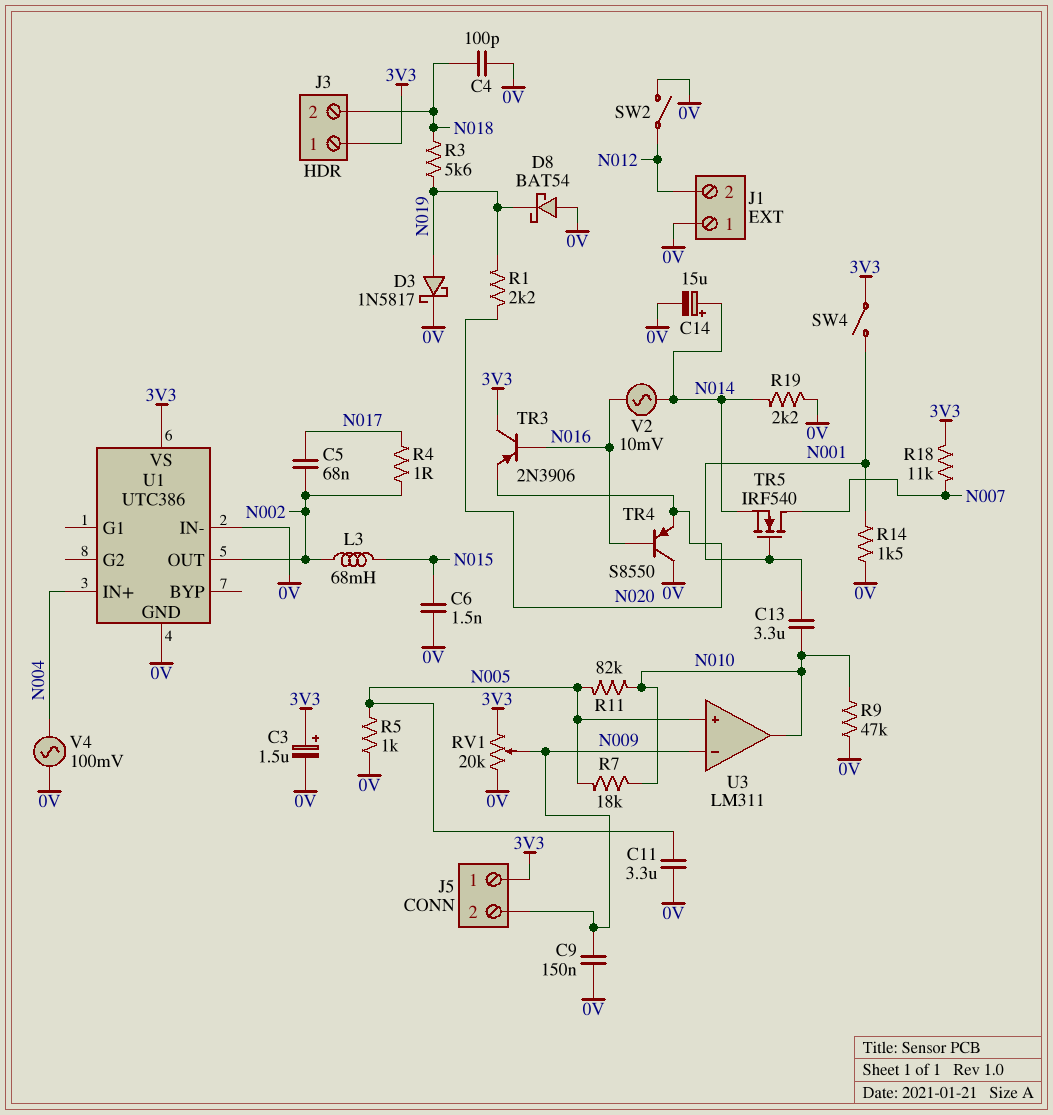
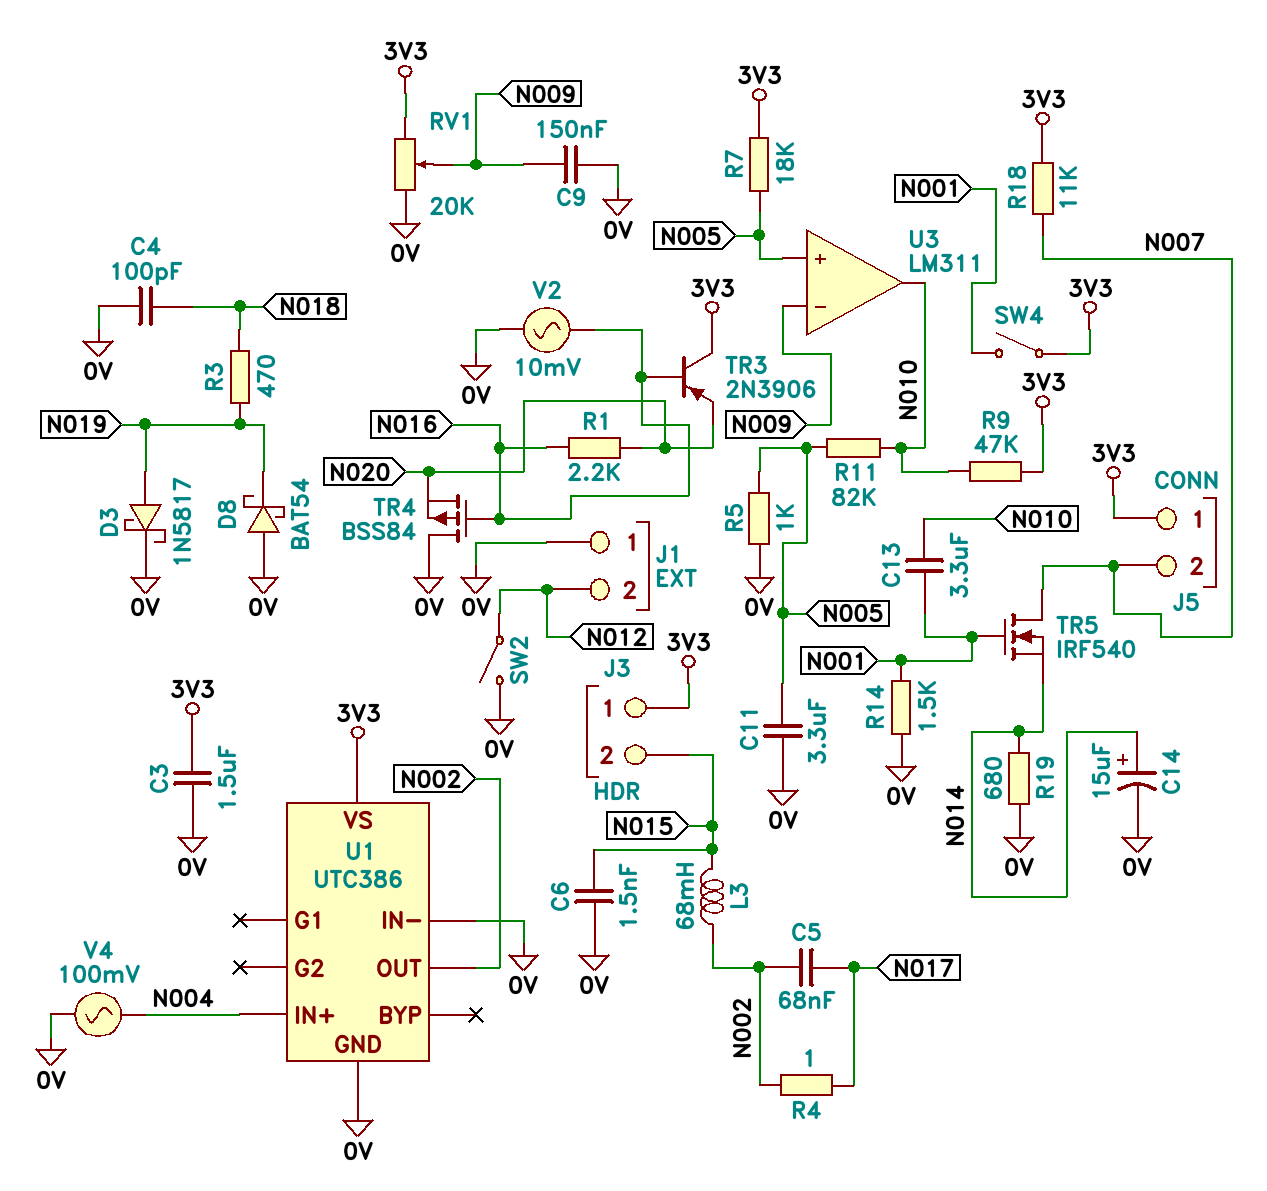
C3: 1.5uF (plus 3V3, minus 0V) -> 1.5uF (0V, 3V3)
J3 pin 2: N018 -> N015
J5 pin 2: N009 -> N007
R1: 2.2k (N019, N020) -> 2.2k (N016, N020)
R3: 5.6k (N018, N019) -> 470 (N018, N019)
R7: 18k (N005, N010) -> 18k (3V3, N005)
R9: 47k (0V, N010) -> 47k (3V3, N010)
R19: 2.2k (0V, N014) -> 680 (0V, N014)
TR4: PNP S8550 (B N016, C 0V, E N020) -> PMOS BSS84 (G N016, D 0V, S N020)
V2: AC 10mV (N014, N016) -> AC 10mV (0V, N016)

